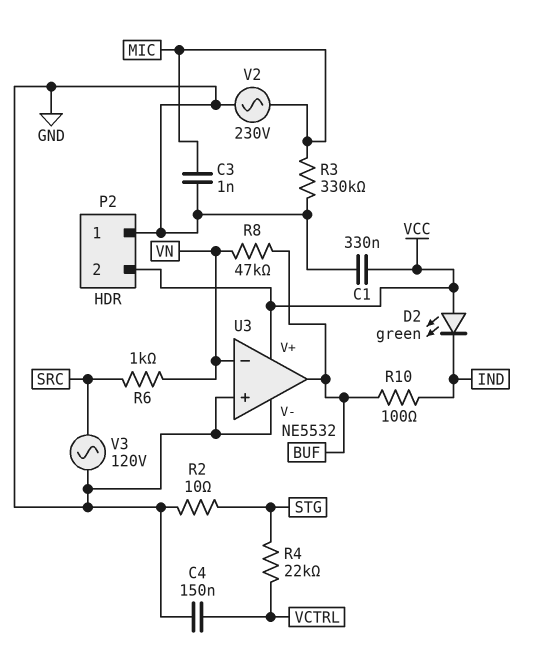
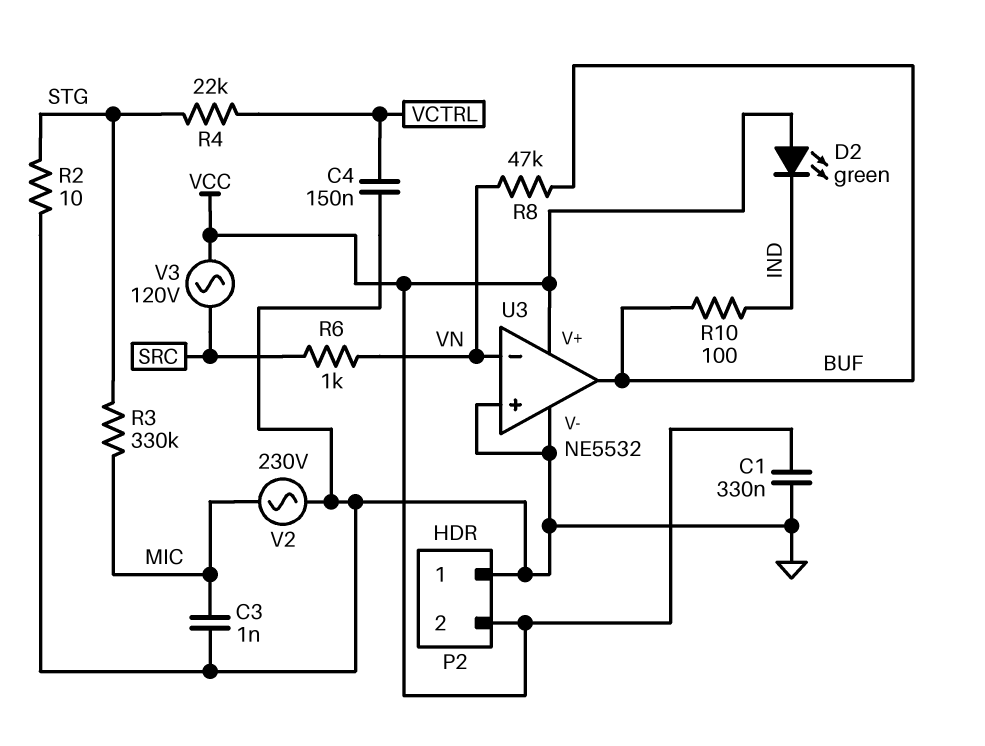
R3: 330k (GND, MIC) -> 330k (MIC, STG)
V3: AC 120V (GND, SRC) -> AC 120V (SRC, VCC)

